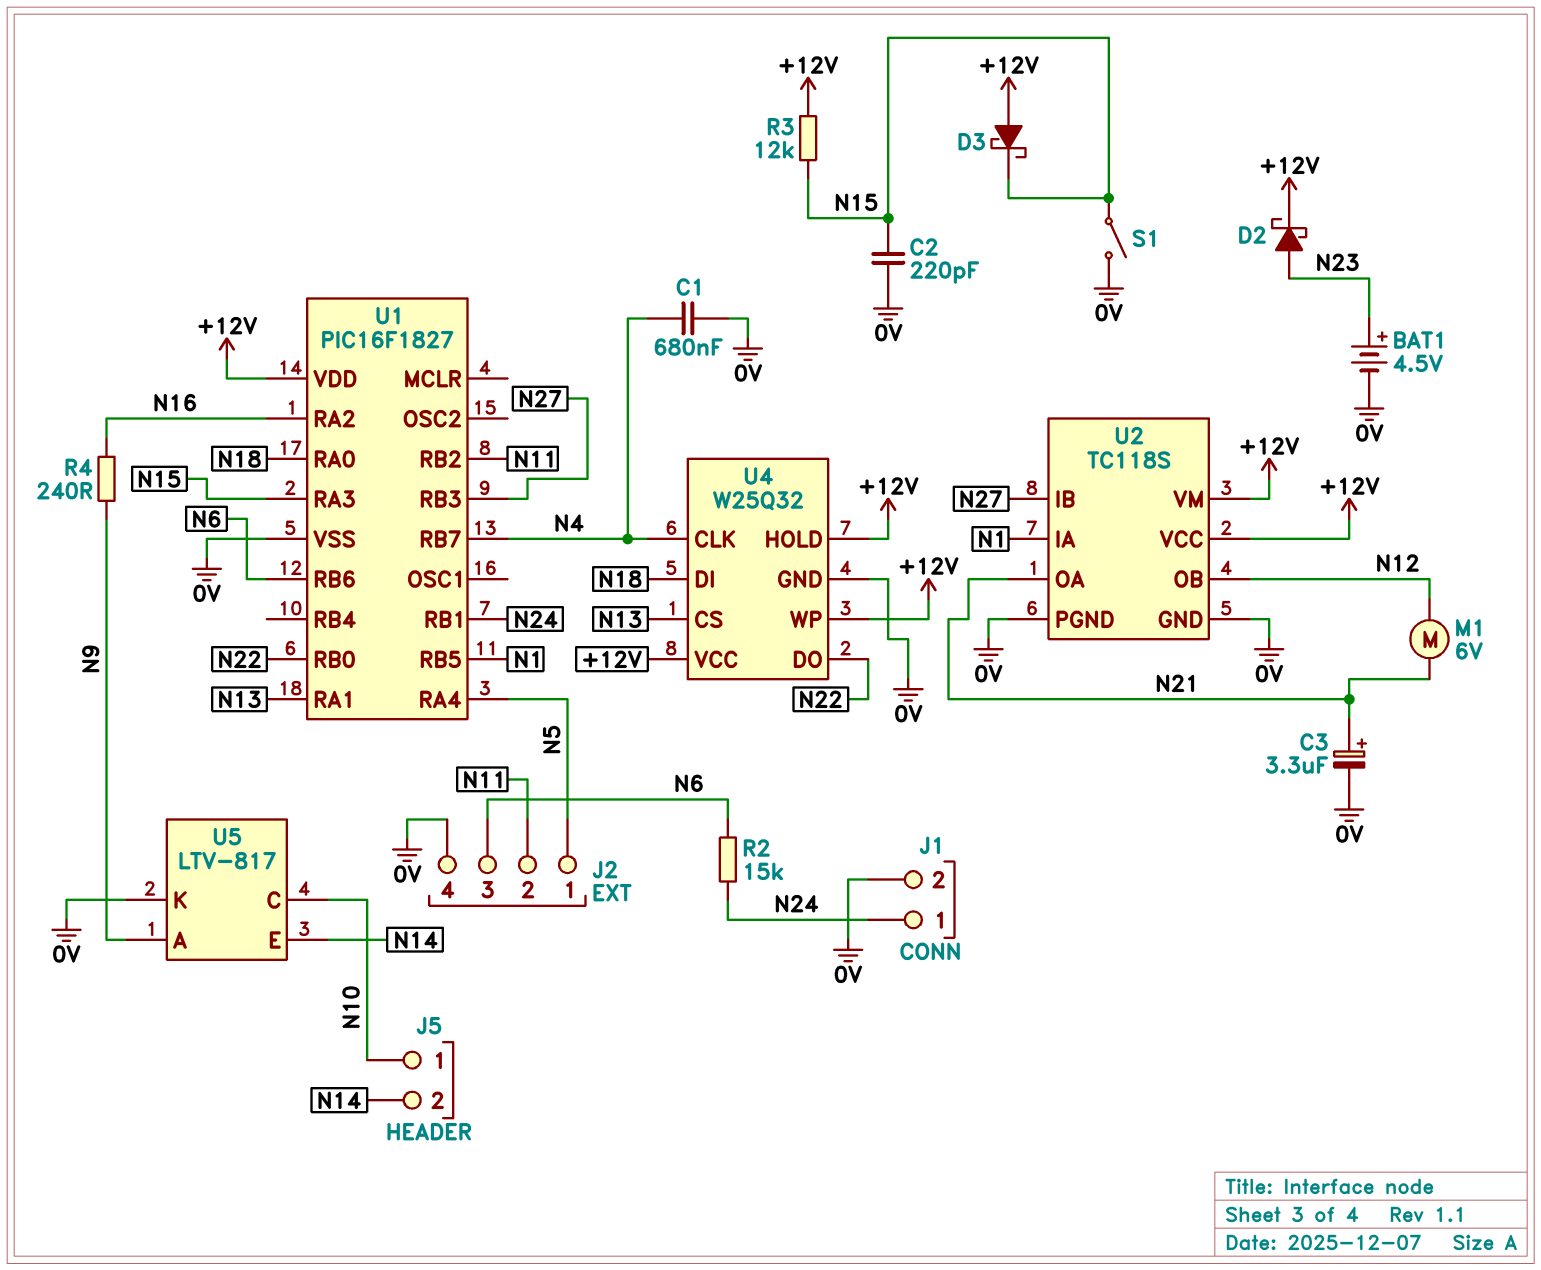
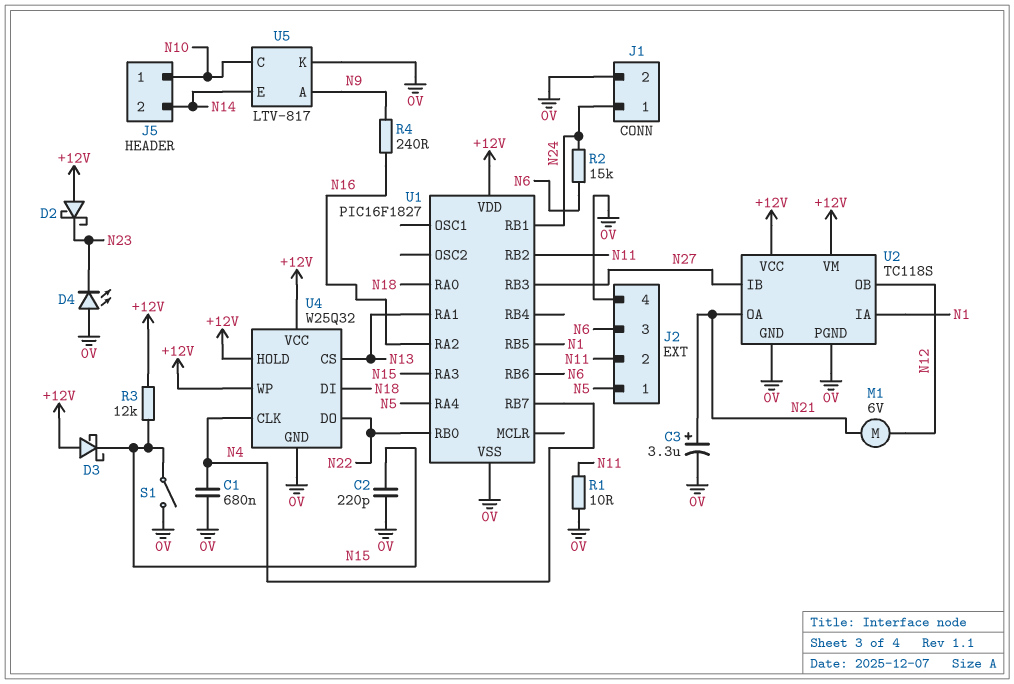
BAT1: 4.5V (plus N23, minus 0V) -> none
D2: schottky (A N23, K +12V) -> schottky (A +12V, K N23)
D4: none -> LED (A 0V, K N23)
R1: none -> 10 (0V, N11)

